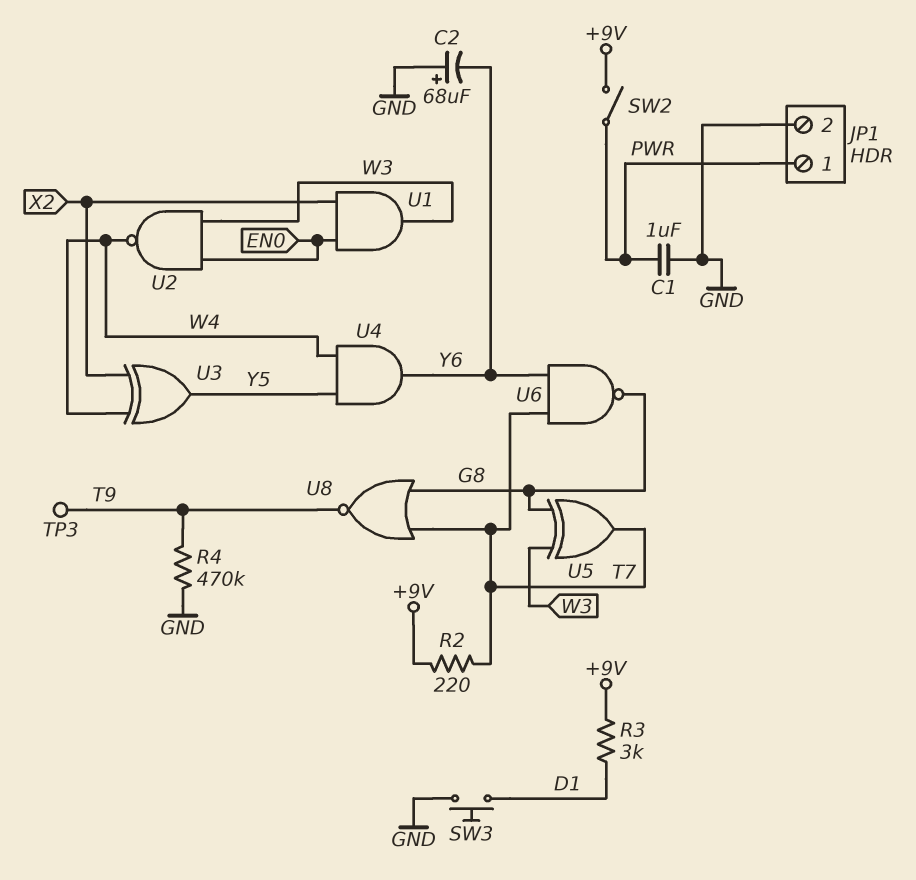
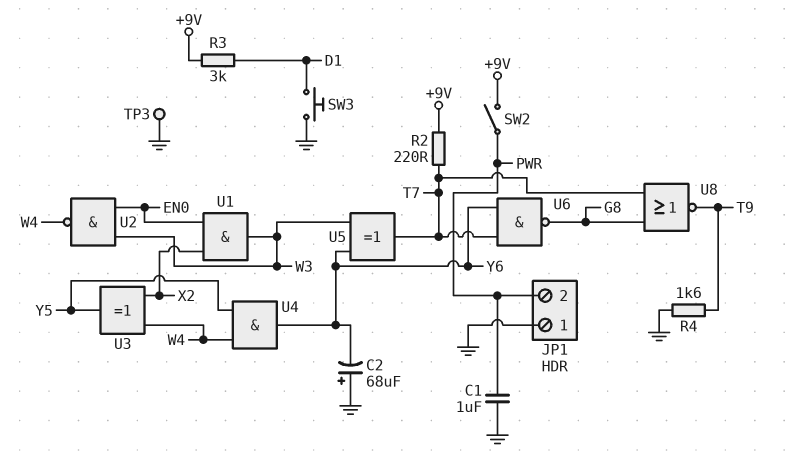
JP1 pin 1: PWR -> GND
JP1 pin 2: GND -> PWR
R4: 470k (GND, T9) -> 1.6k (GND, T9)
TP3: test point (T9) -> test point (GND)
U5: XOR (in G8, in W3, out T7) -> XOR (in W3, in Y6, out T7)

